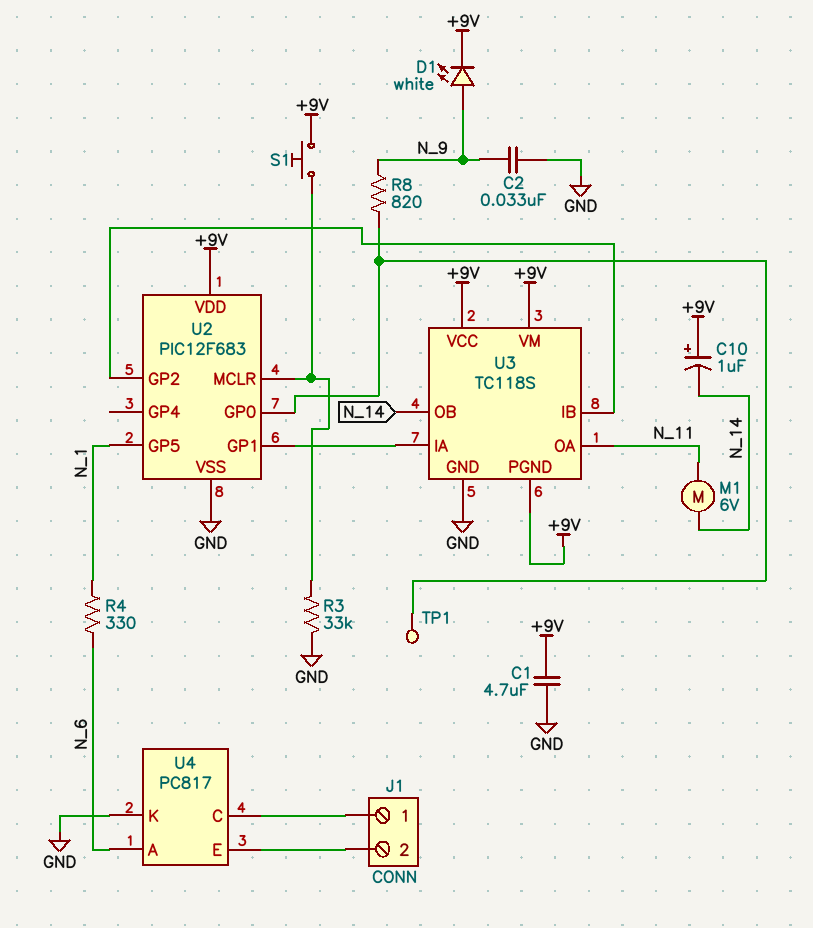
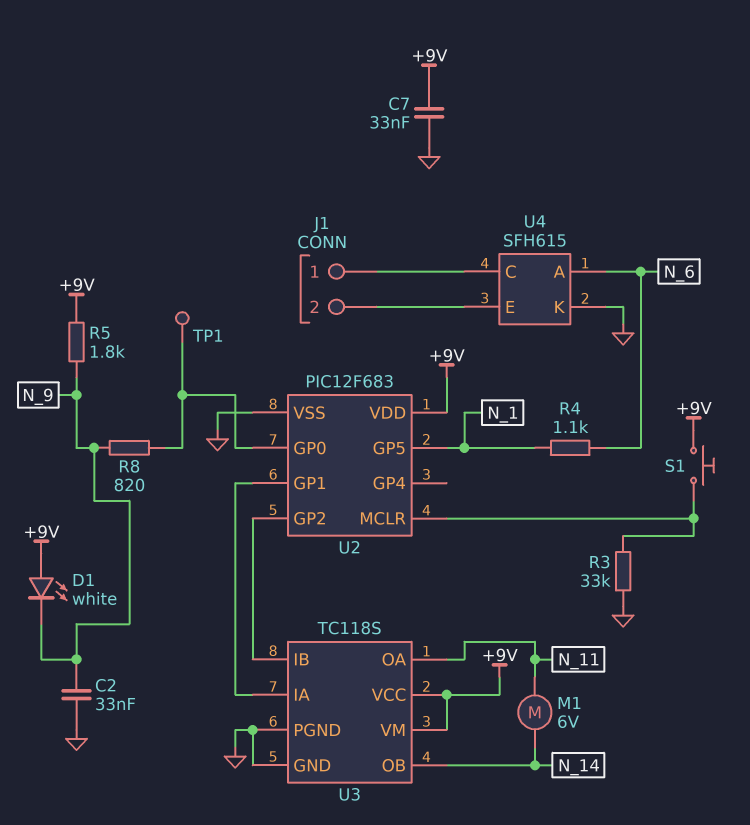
C1: 4.7uF (+9V, GND) -> none
C7: none -> 33nF (+9V, GND)
C10: 1uF (plus +9V, minus N_14) -> none
D1: LED white (A N_9, K +9V) -> LED white (A +9V, K N_9)
R4: 330 (N_1, N_6) -> 1.1k (N_1, N_6)
R5: none -> 1.8k (+9V, N_9)
U3 pin PGND: +9V -> GND
U4: PC817 -> SFH615

